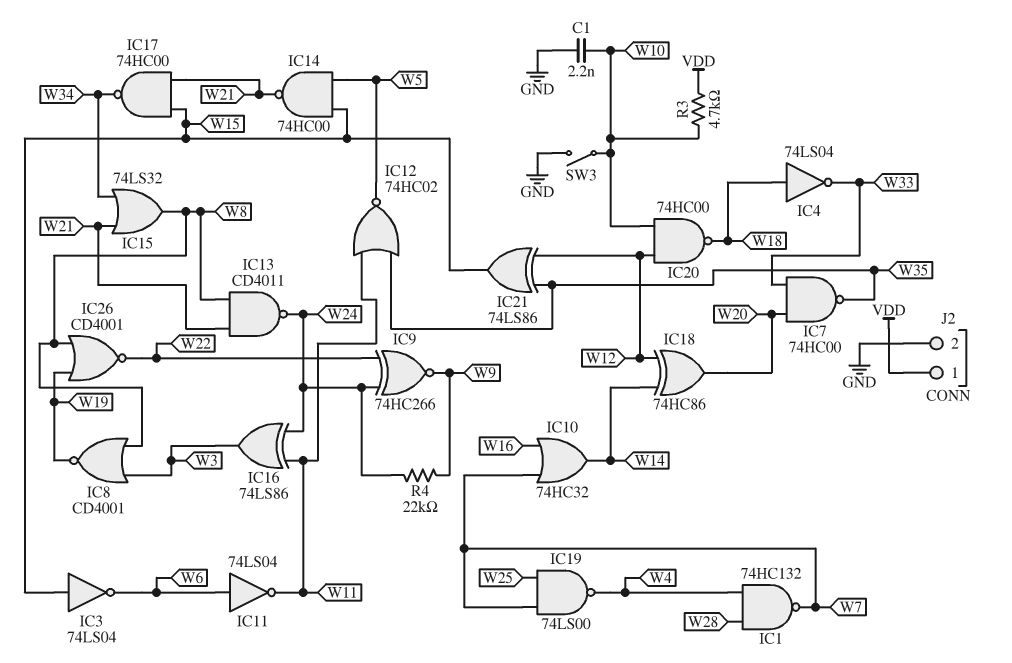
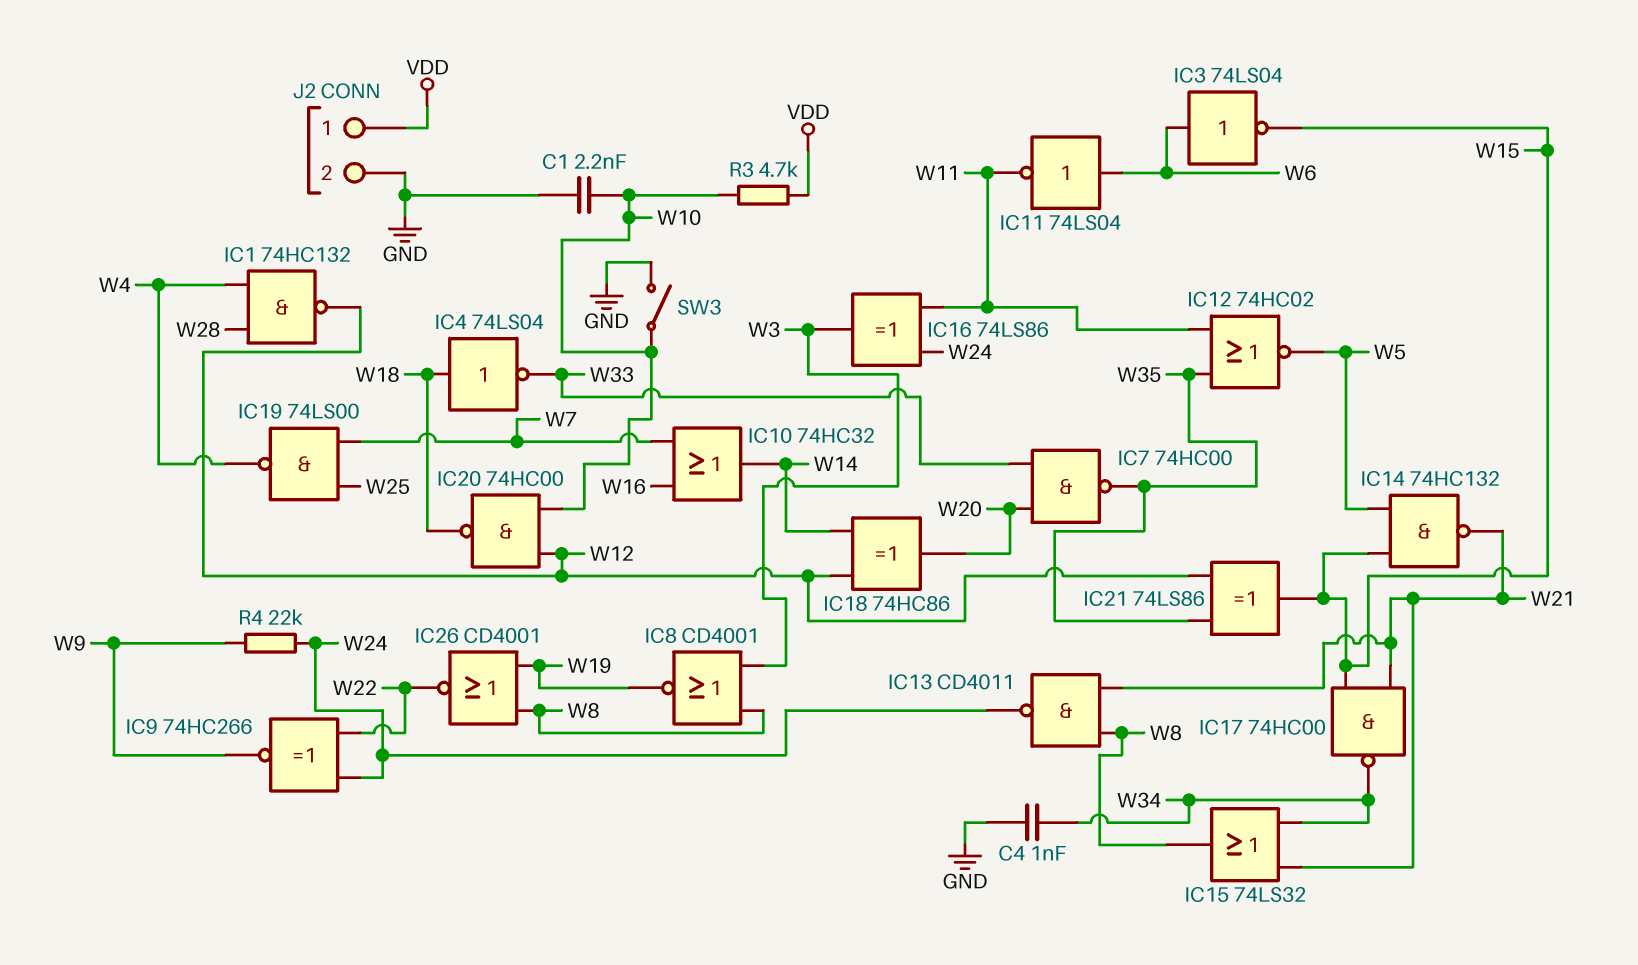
C4: none -> 1nF (GND, W34)
IC1: NAND 74HC132 (in W4, in W28, out W7) -> NAND 74HC132 (in W4, in W28, out W12)
IC3: NOT 74LS04 (in W15, out W6) -> NOT 74LS04 (in W6, out W15)
IC14: NAND 74HC00 (in W5, in W15, out W21) -> NAND 74HC132 (in W5, in W15, out W21)

